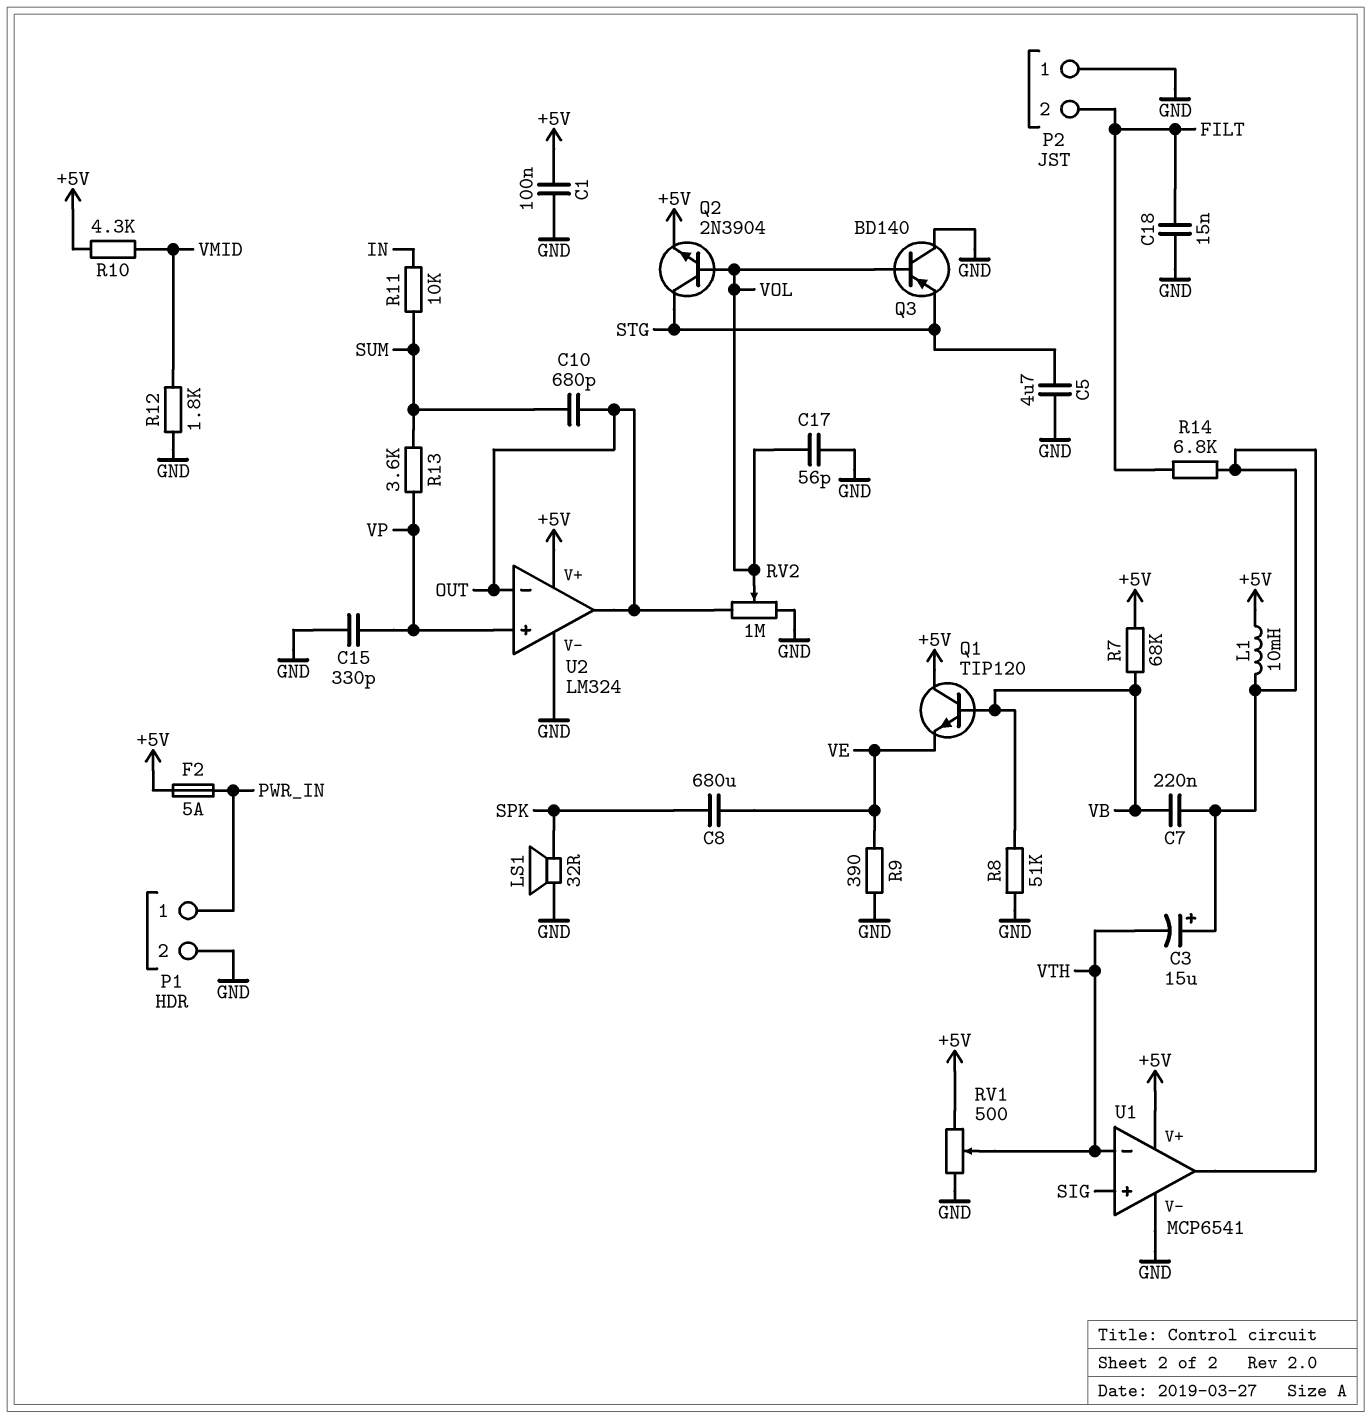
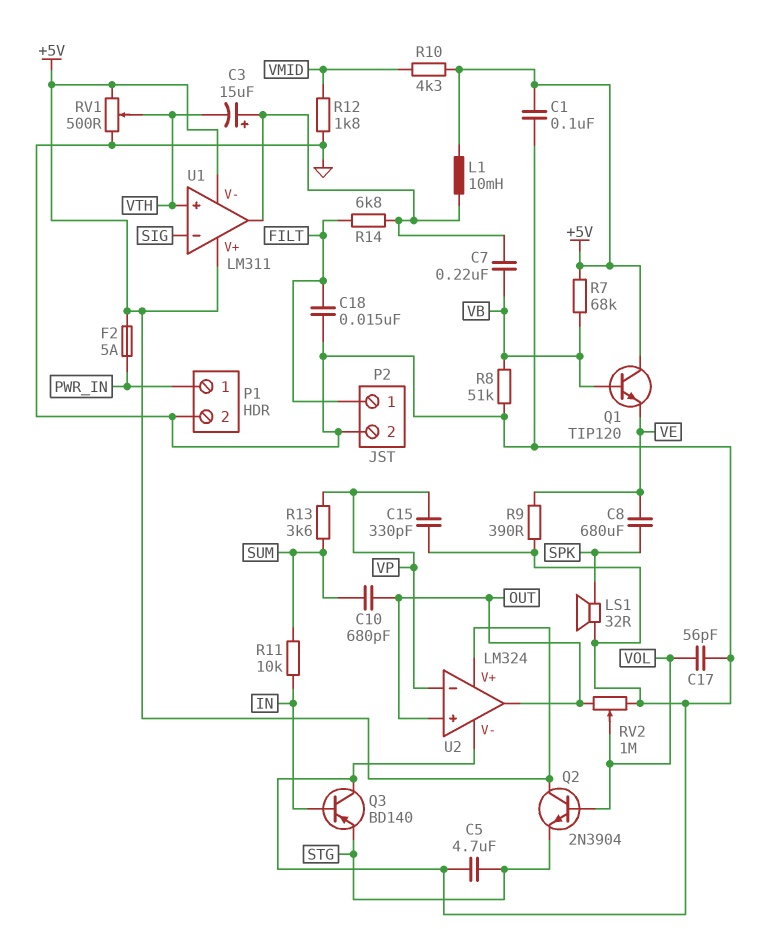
P2 pin 1: GND -> FILT
P2 pin 2: FILT -> GND
Q2: NPN 2N3904 (B VOL, C STG, E +5V) -> NPN 2N3904 (B VOL, C +5V, E STG)
Q3: PNP BD140 (B VOL, C GND, E STG) -> PNP BD140 (B IN, C GND, E STG)
U1: MCP6541 -> LM311
U1 pin V-: GND -> +5V
U1 pin in+: SIG -> VTH
U1 pin in-: VTH -> SIG
U2 pin in+: VP -> OUT
U2 pin in-: OUT -> VP

